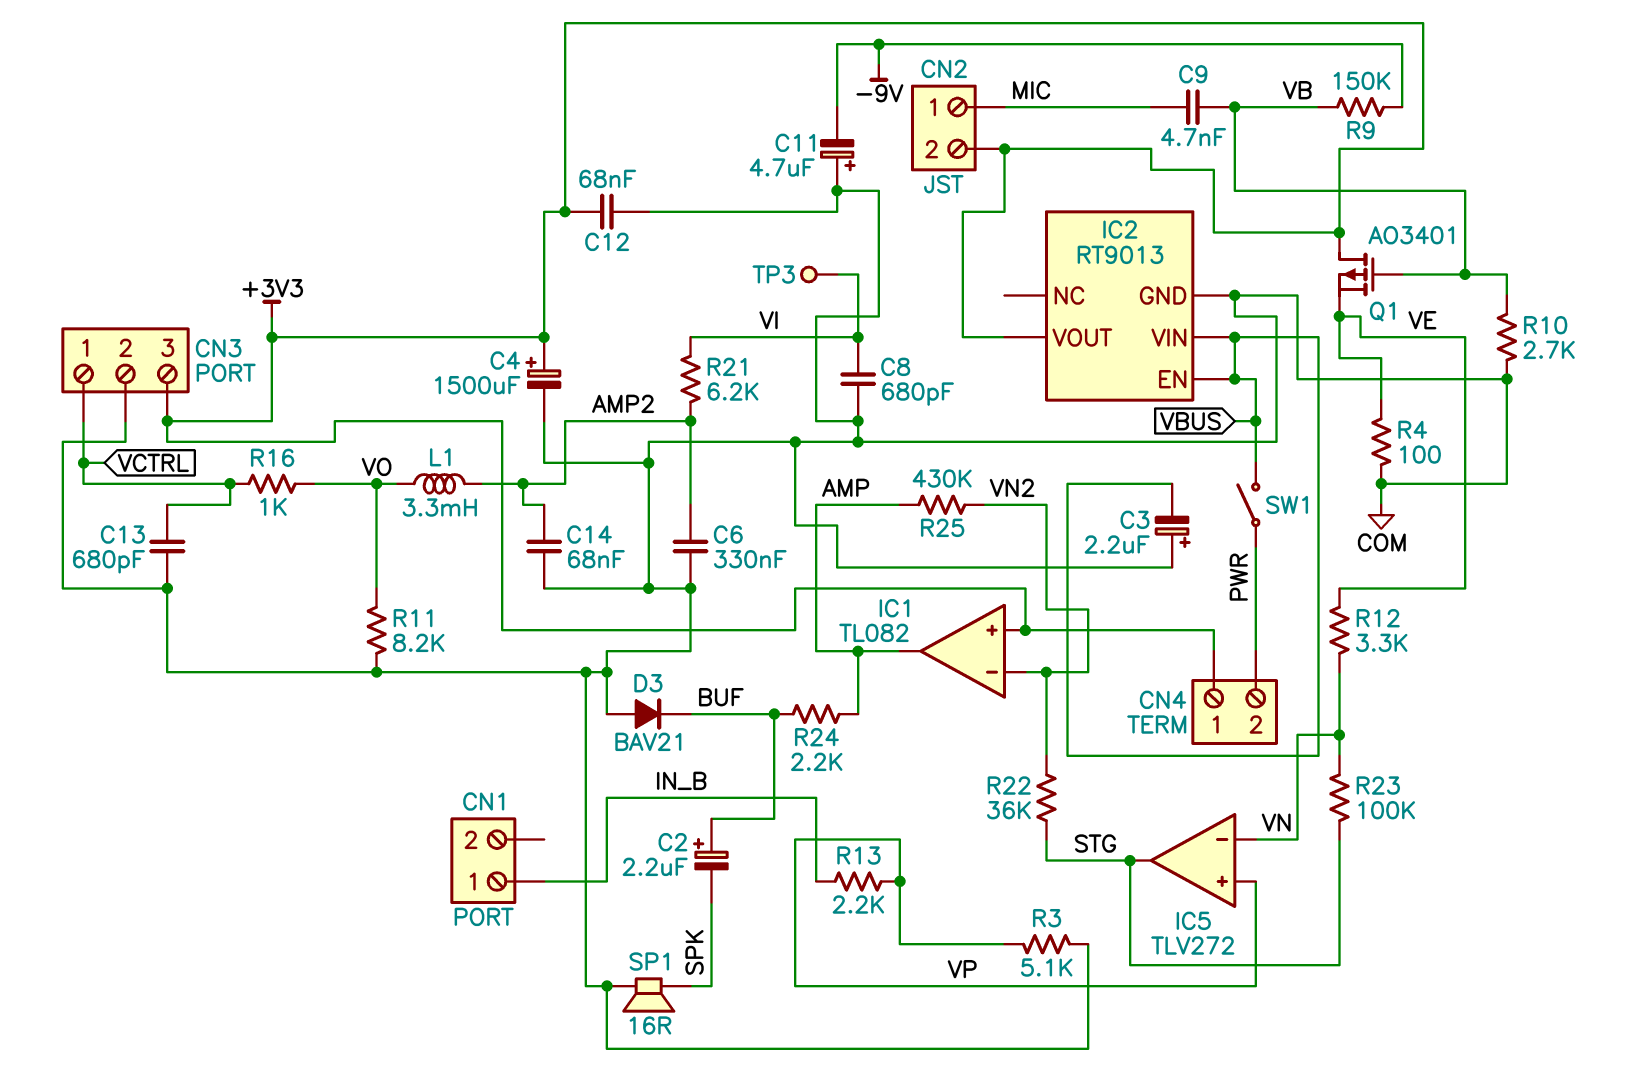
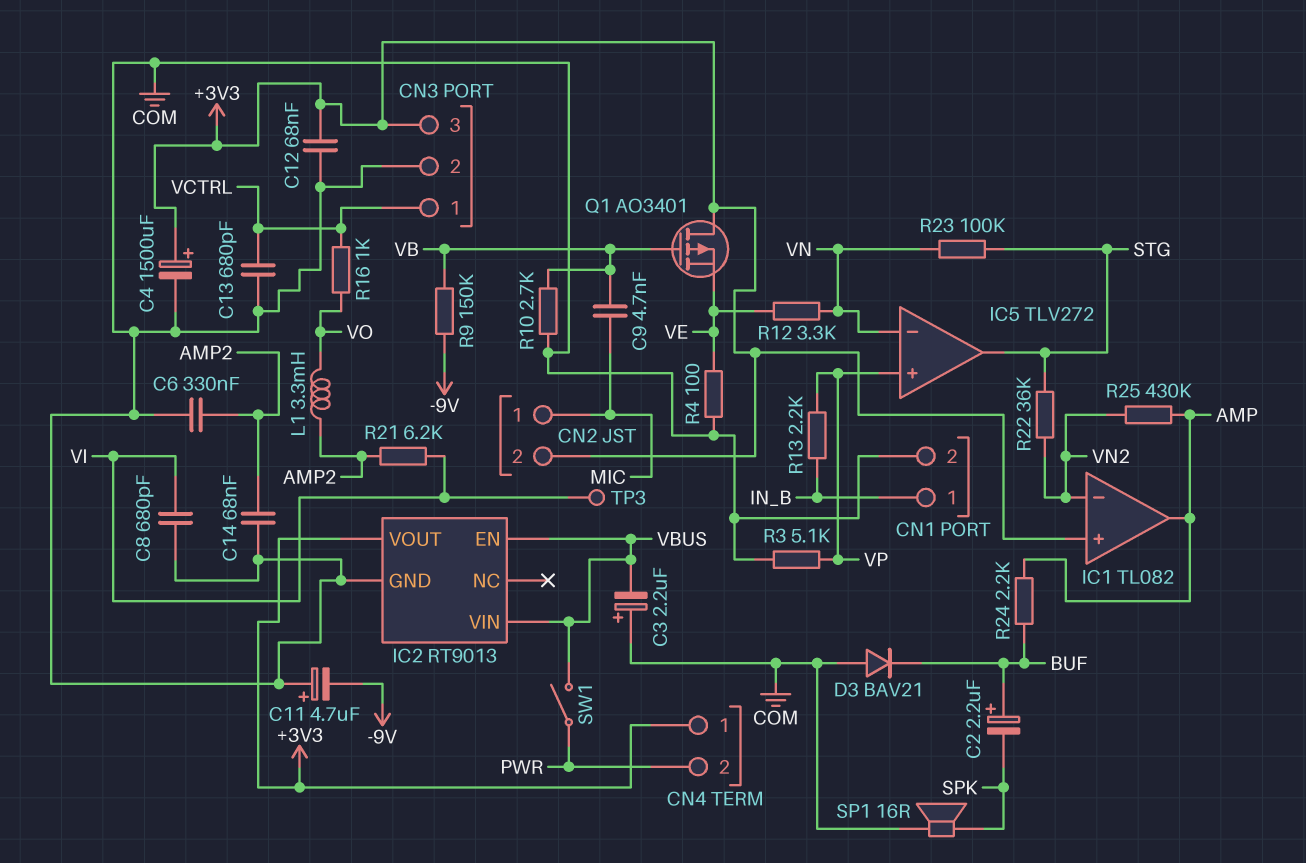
CN1 pin 2: none -> COM
R11: 8.2k (COM, VO) -> none

